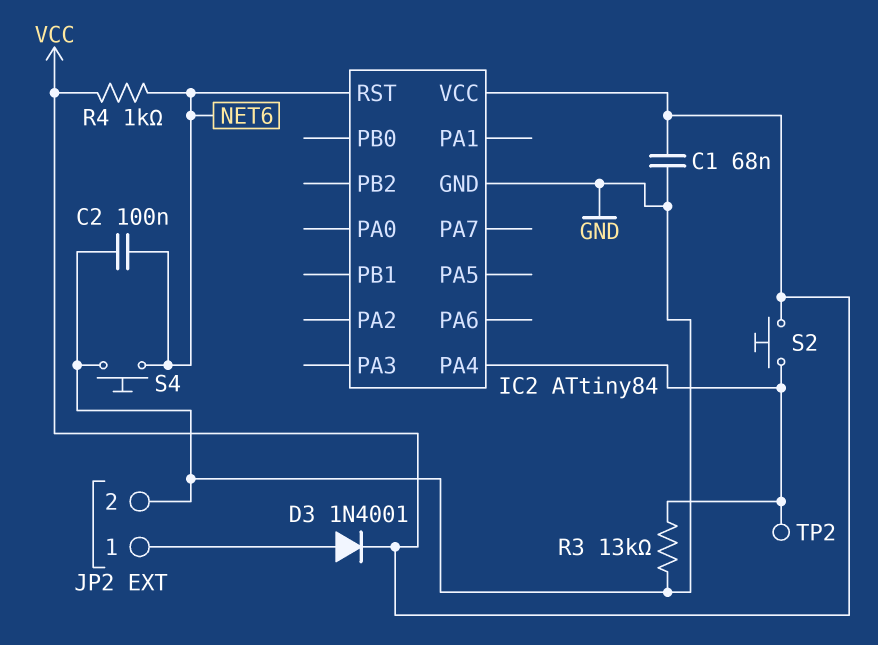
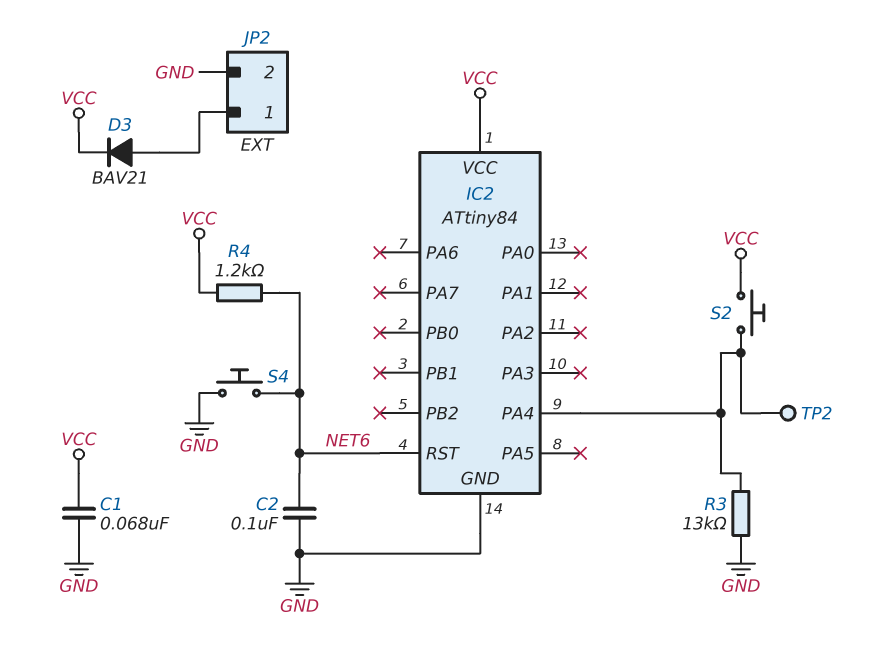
D3: diode 1N4001 (A JP2/1, K VCC) -> diode BAV21 (A JP2/1, K VCC)
R4: 1k (NET6, VCC) -> 1.2k (NET6, VCC)

